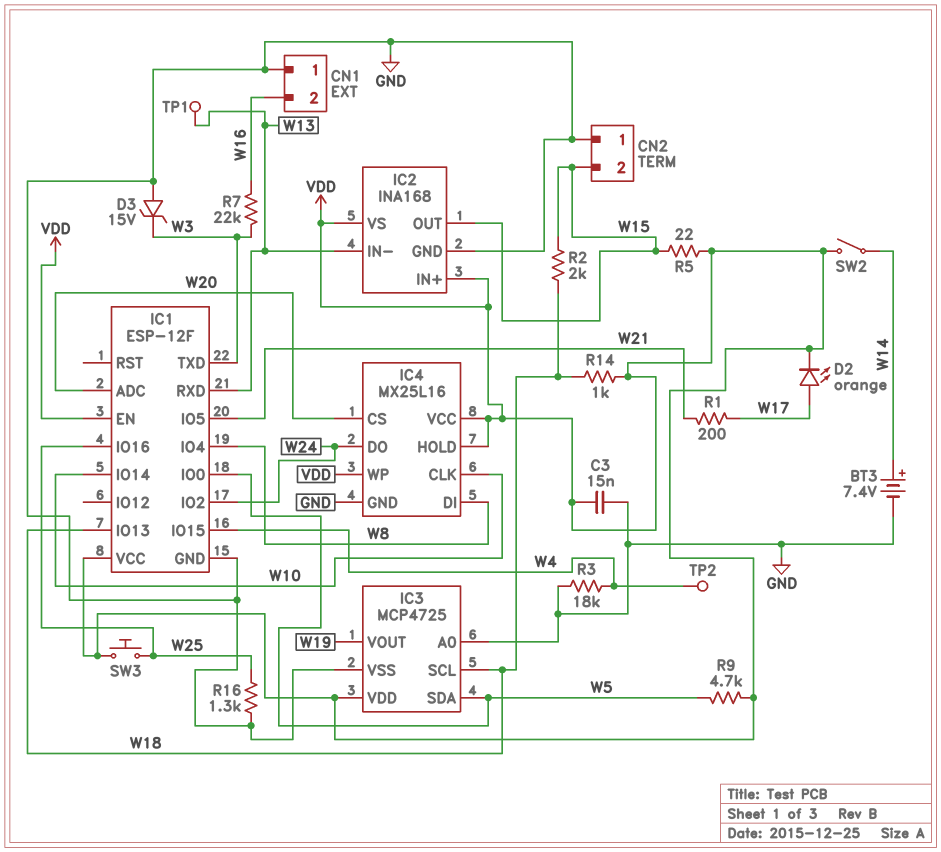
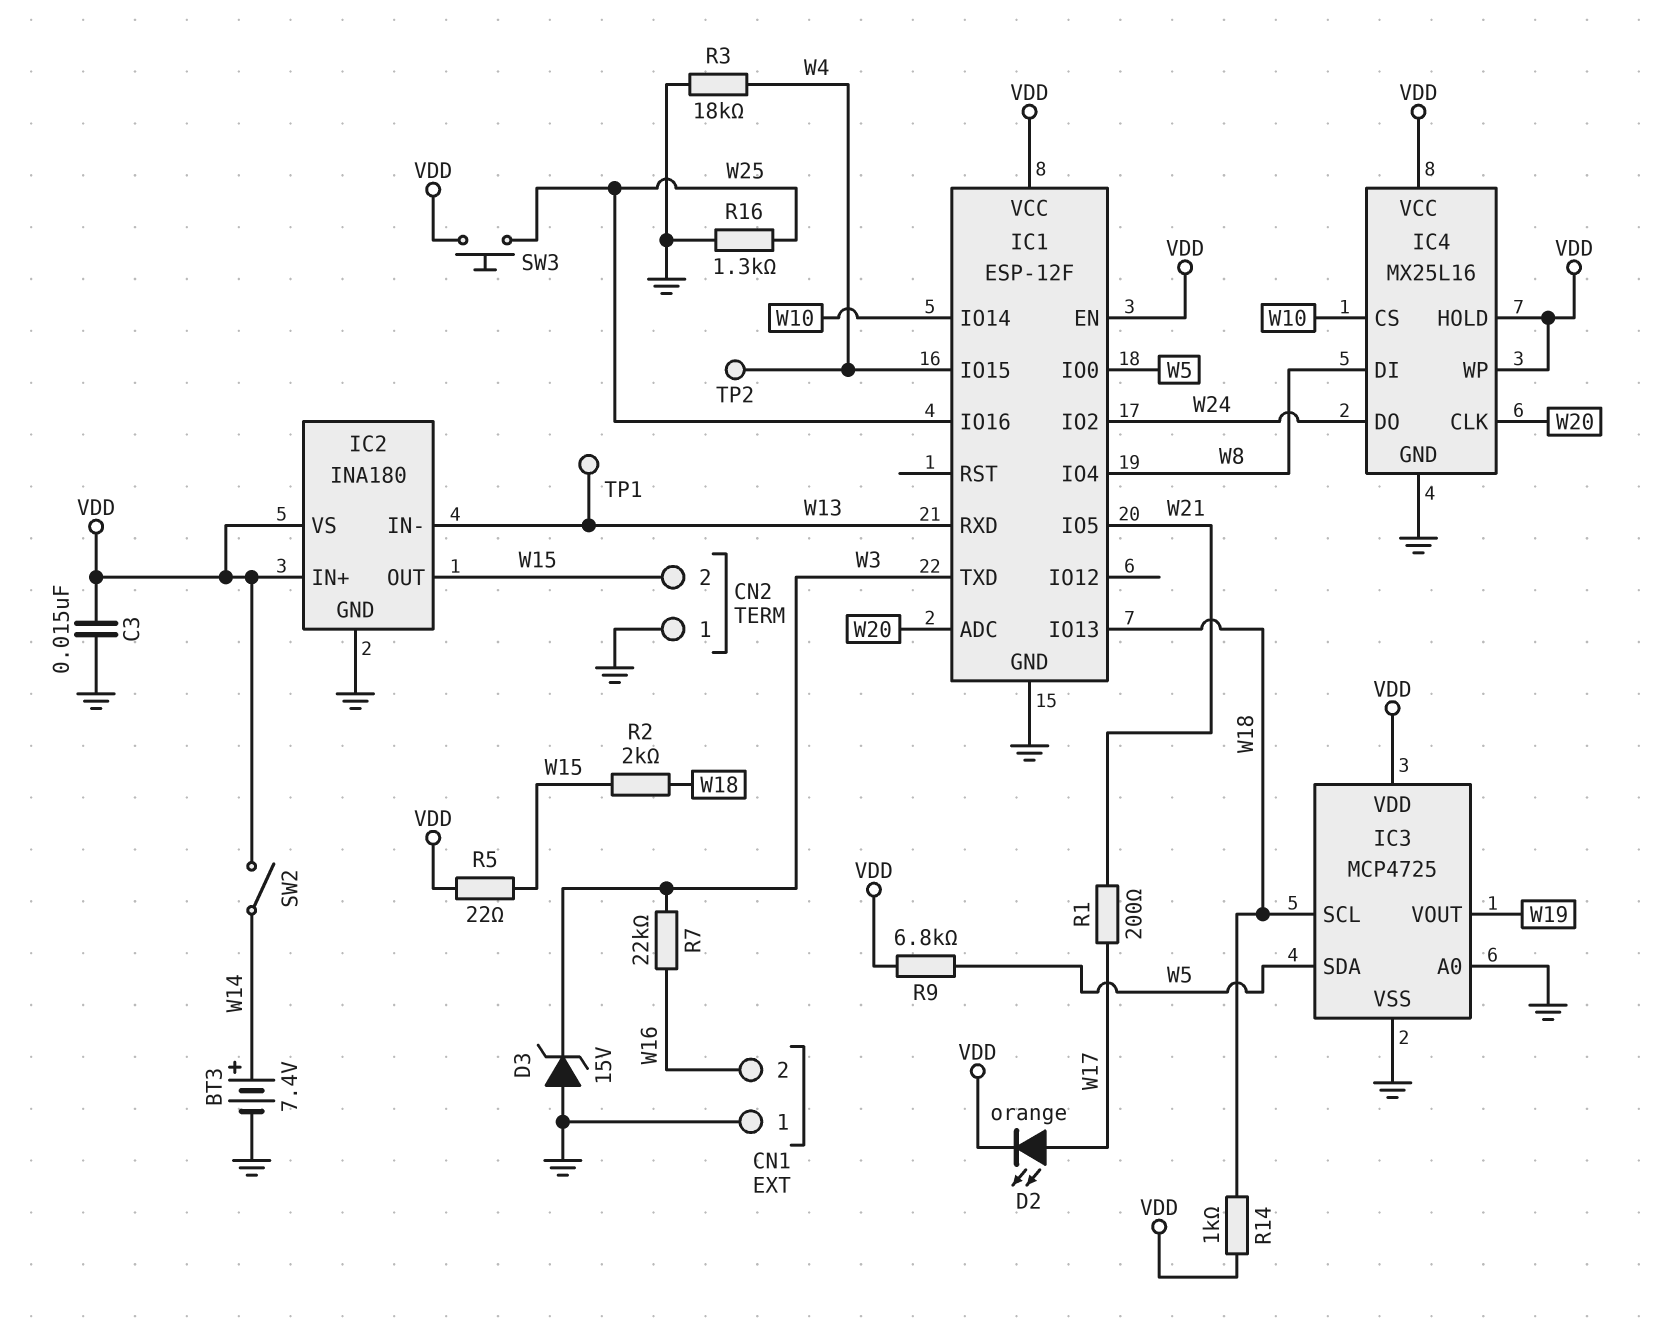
IC2: INA168 -> INA180
IC4 pin CLK: W10 -> W20
IC4 pin CS: W20 -> W10
R9: 4.7k (VDD, W5) -> 6.8k (VDD, W5)

